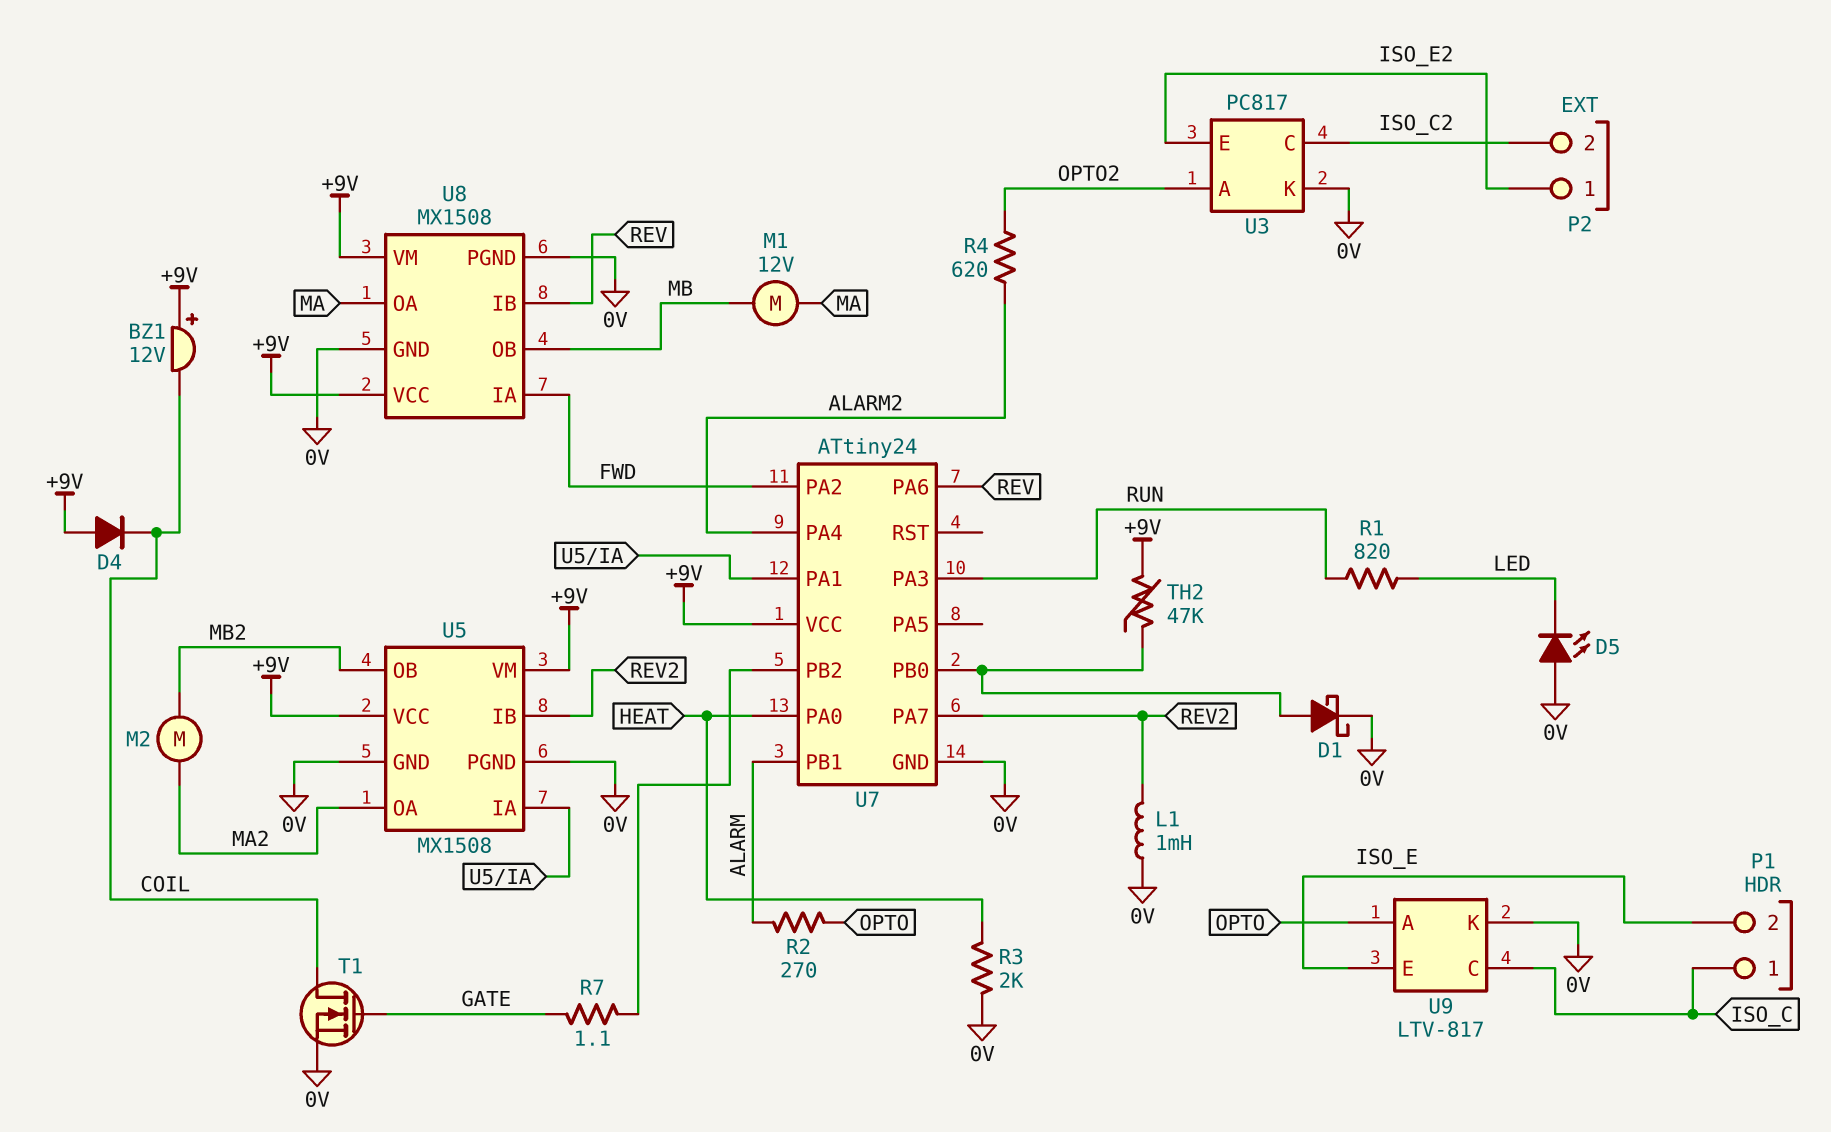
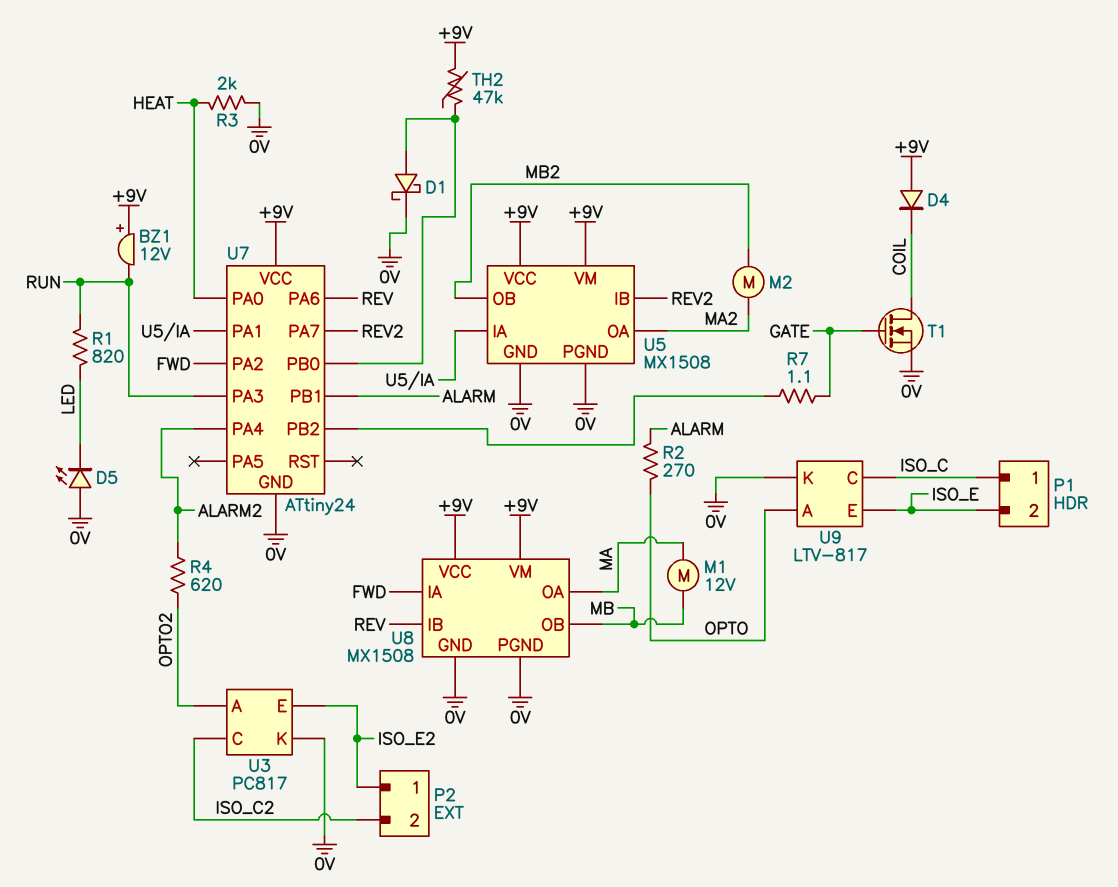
BZ1: buzzer 12V (plus +9V, minus COIL) -> buzzer 12V (plus +9V, minus RUN)
L1: 1mH (0V, REV2) -> none

